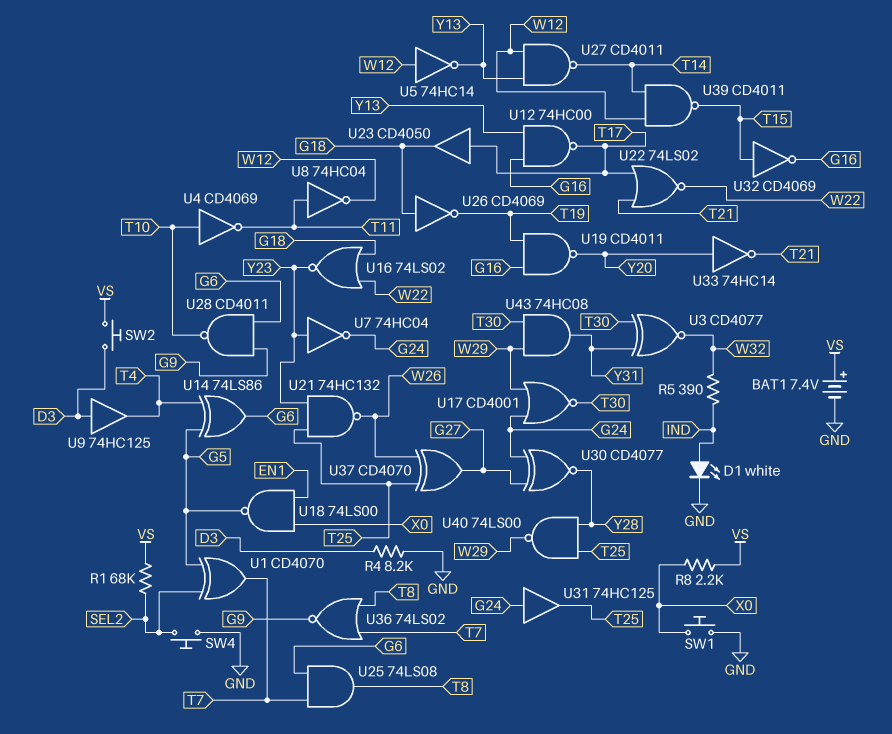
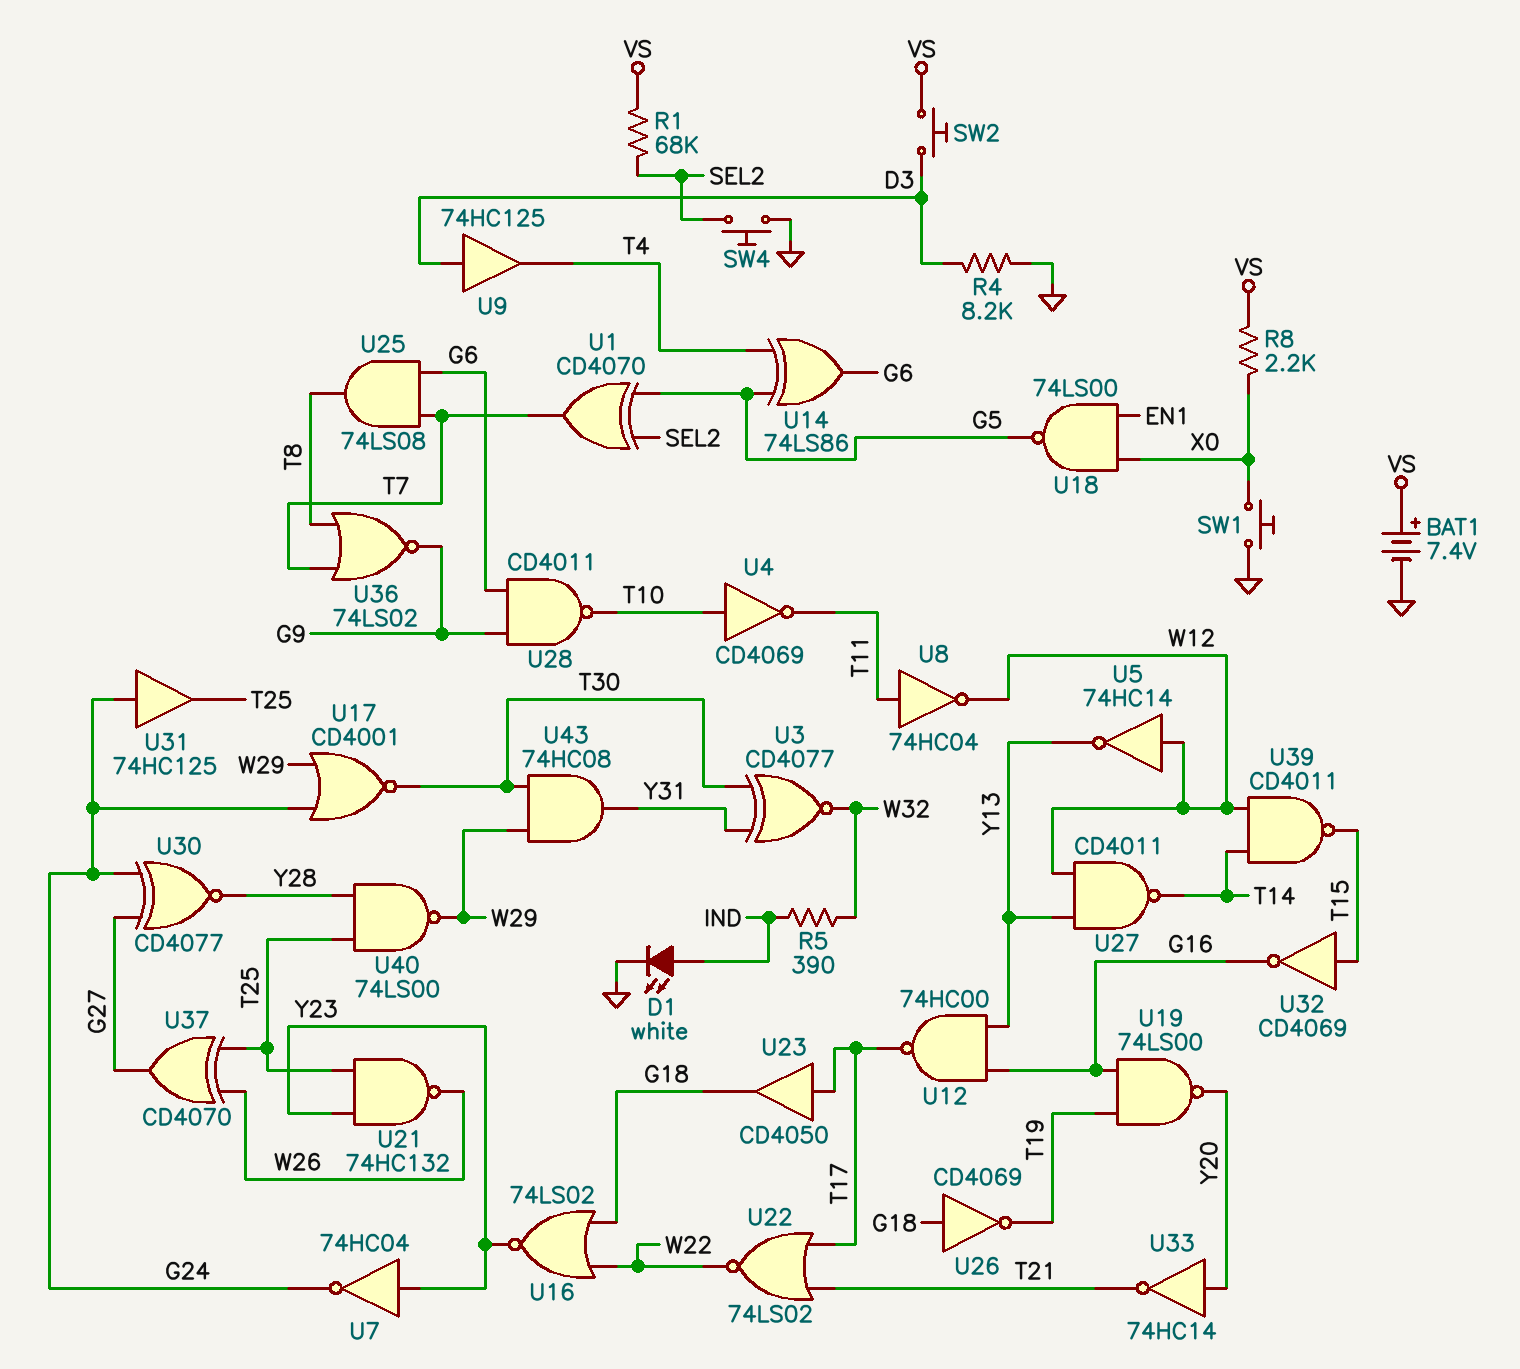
U19: NAND CD4011 (in G16, in T19, out Y20) -> NAND 74LS00 (in G16, in T19, out Y20)

